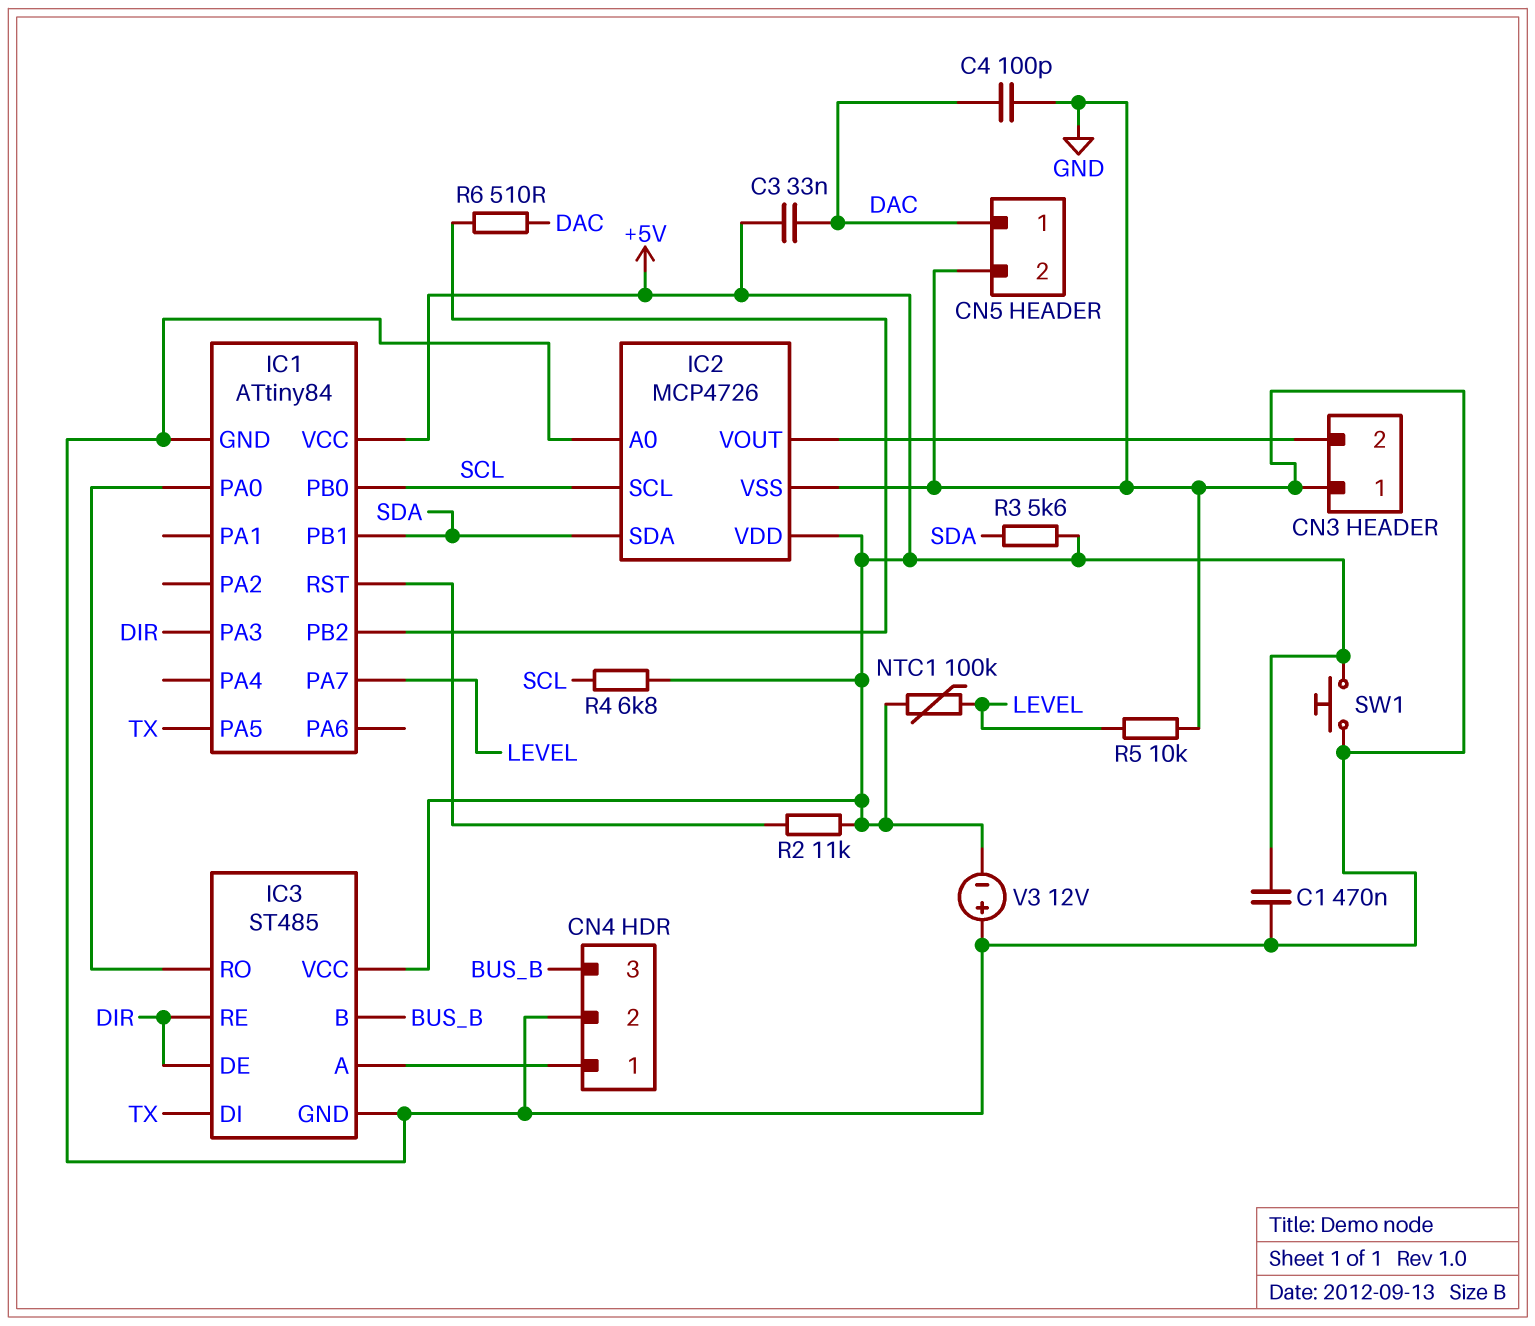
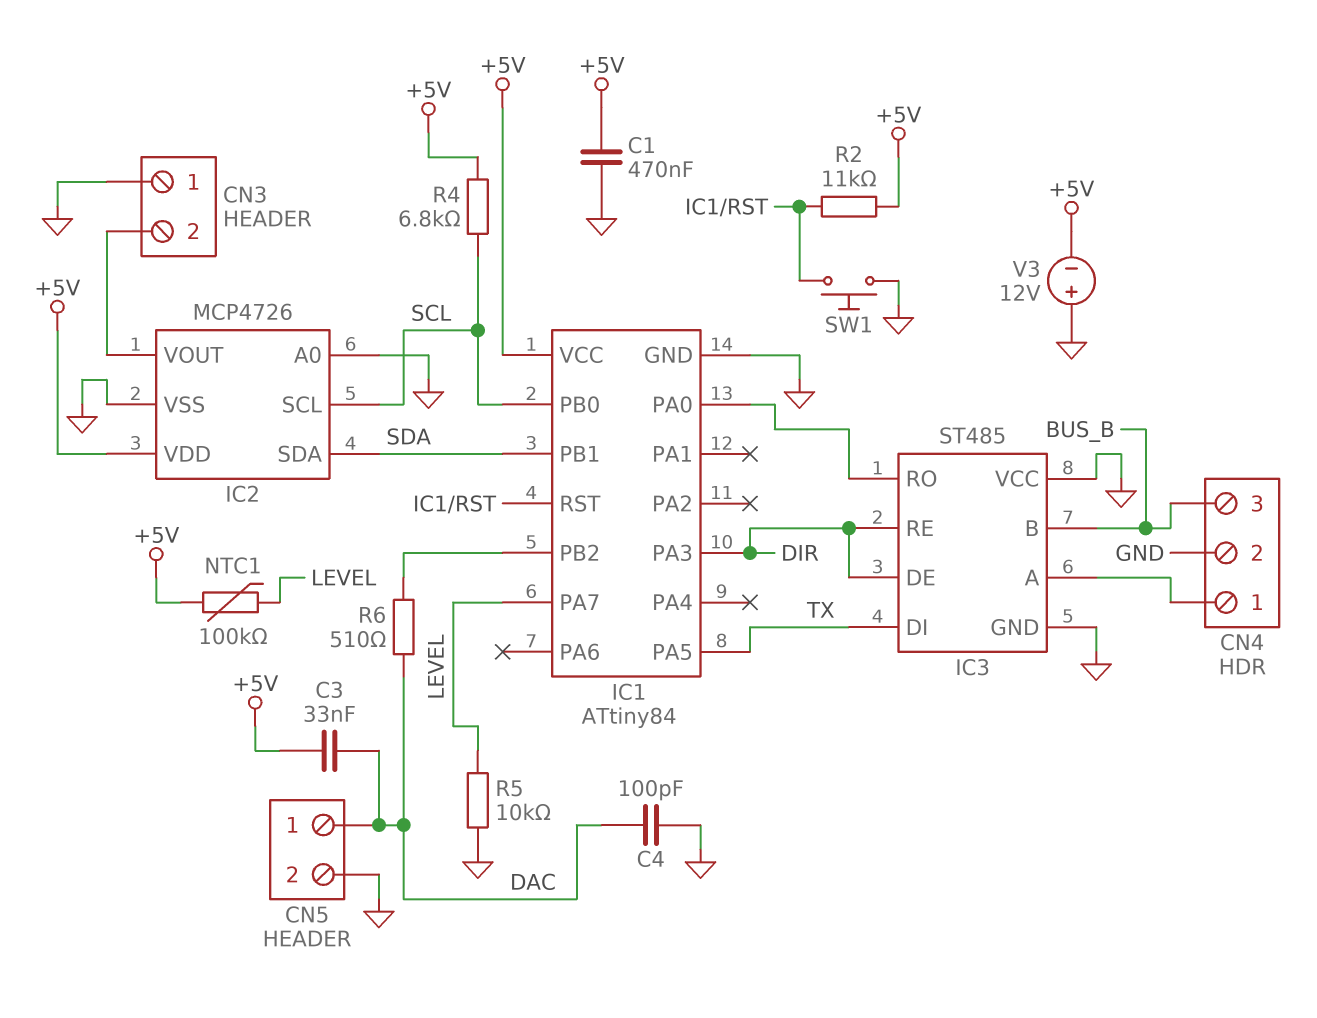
IC3 pin VCC: +5V -> GND
R3: 5.6k (+5V, SDA) -> none
SW1: button (+5V, GND) -> button (GND, IC1/RST)

